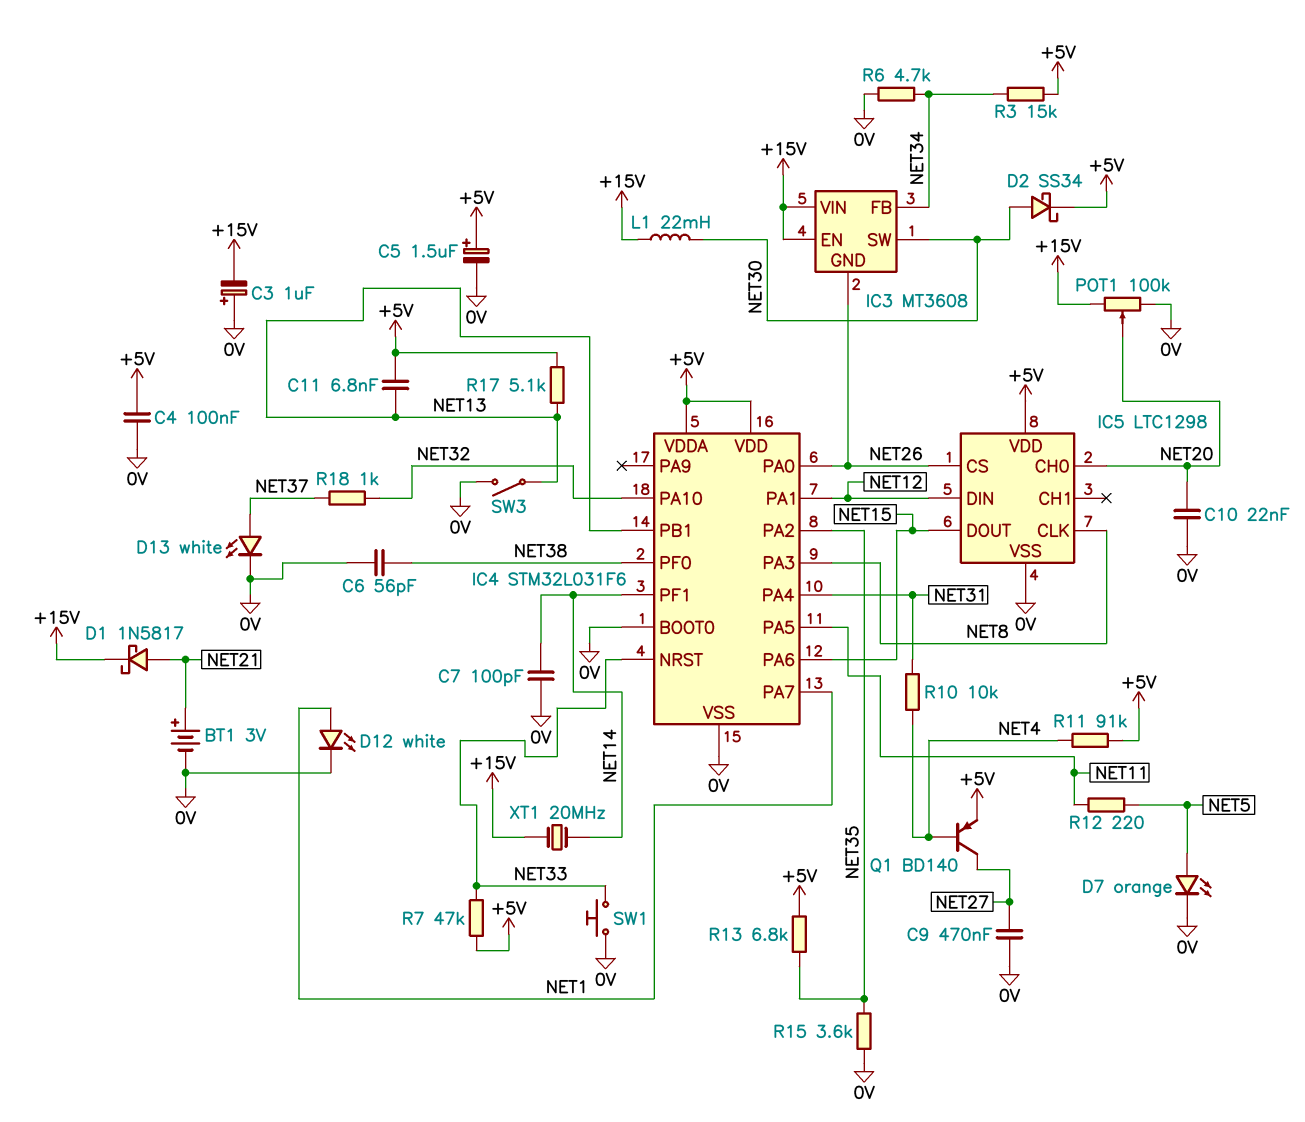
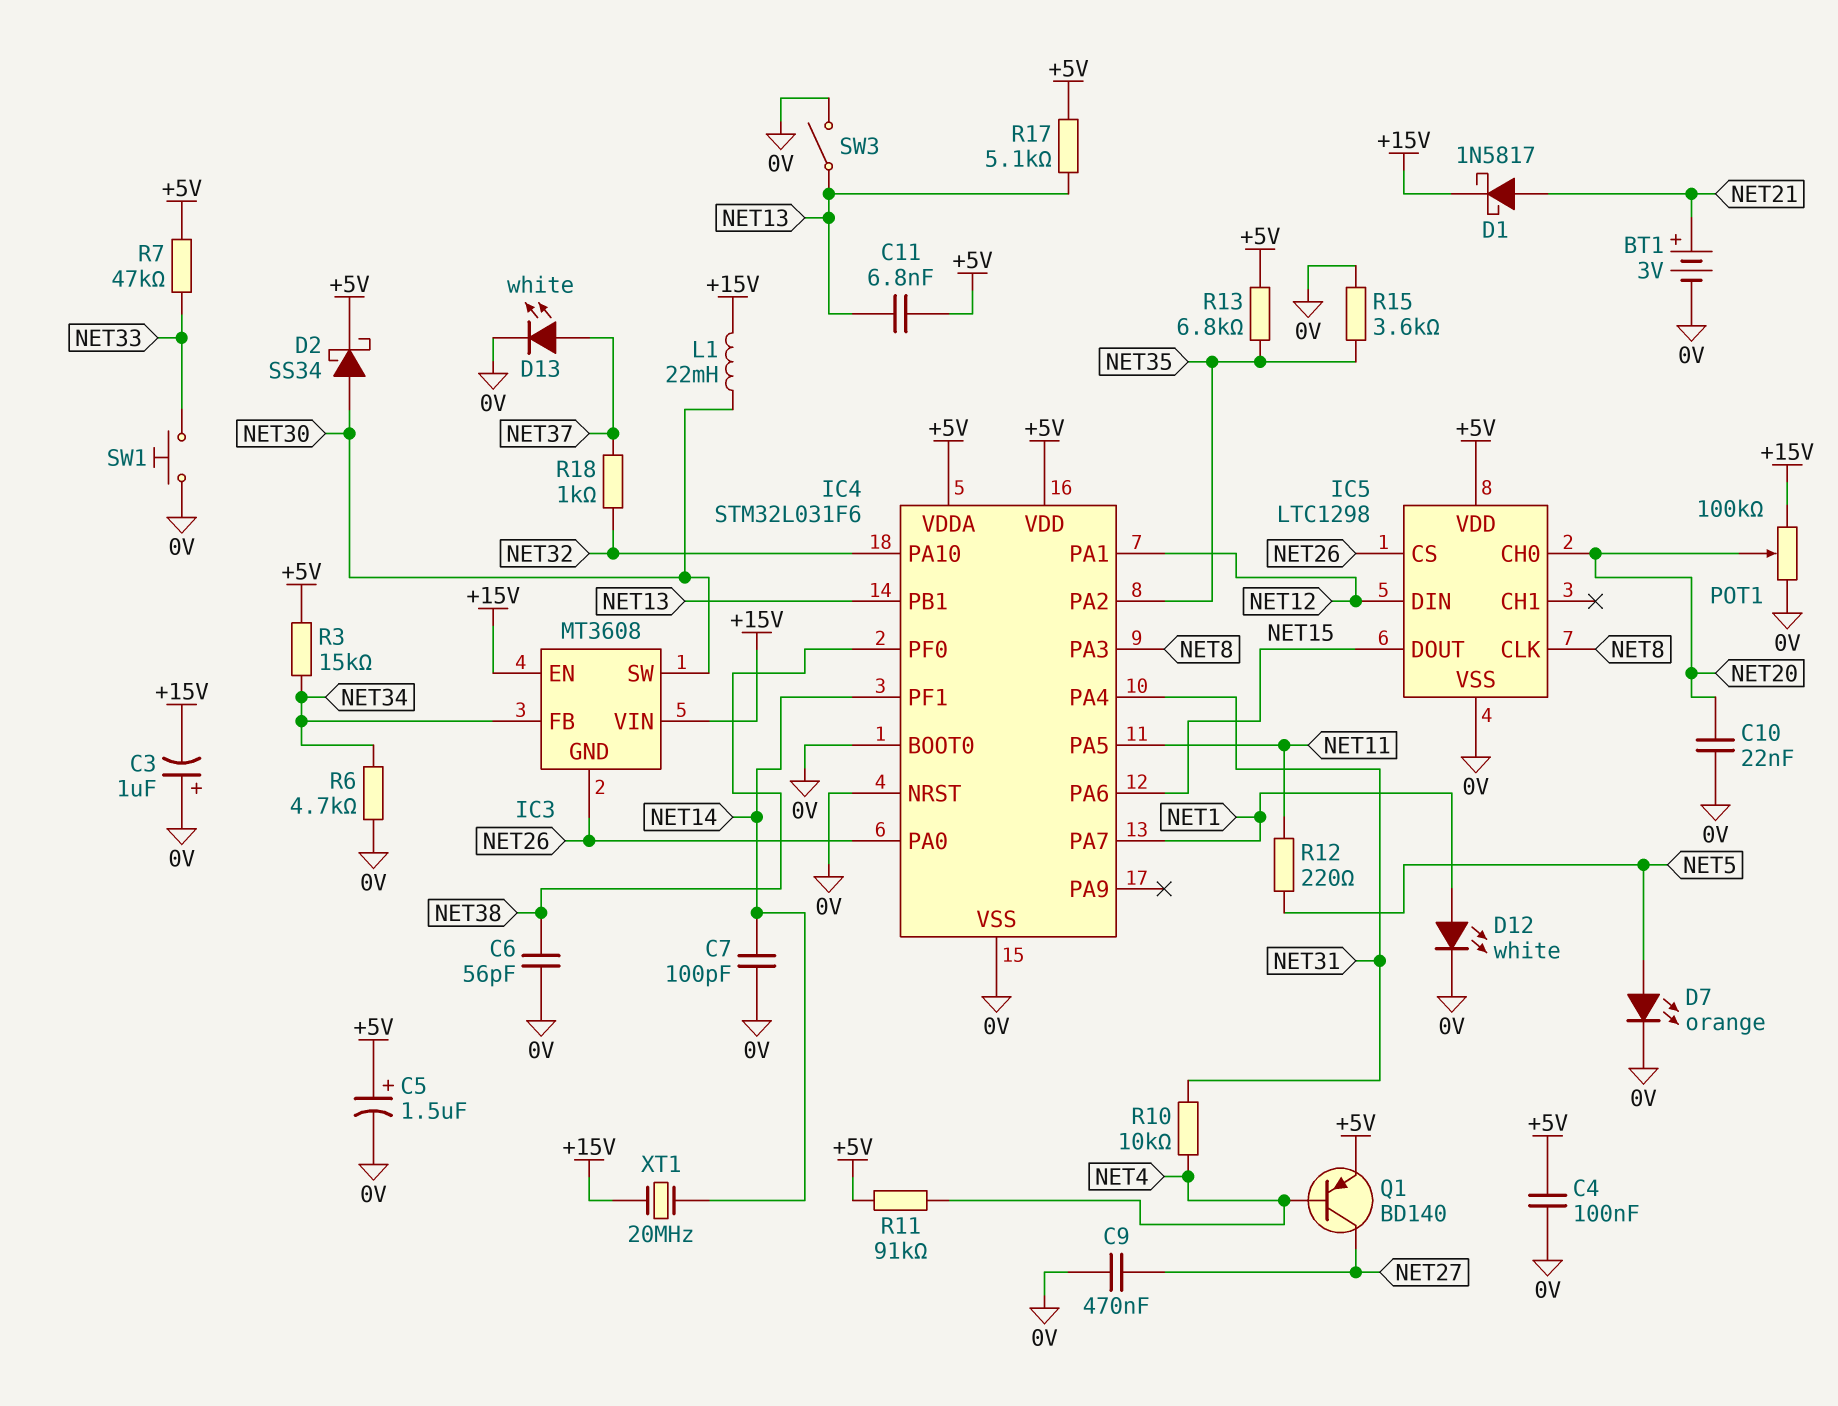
IC4 pin NRST: NET33 -> 0V

